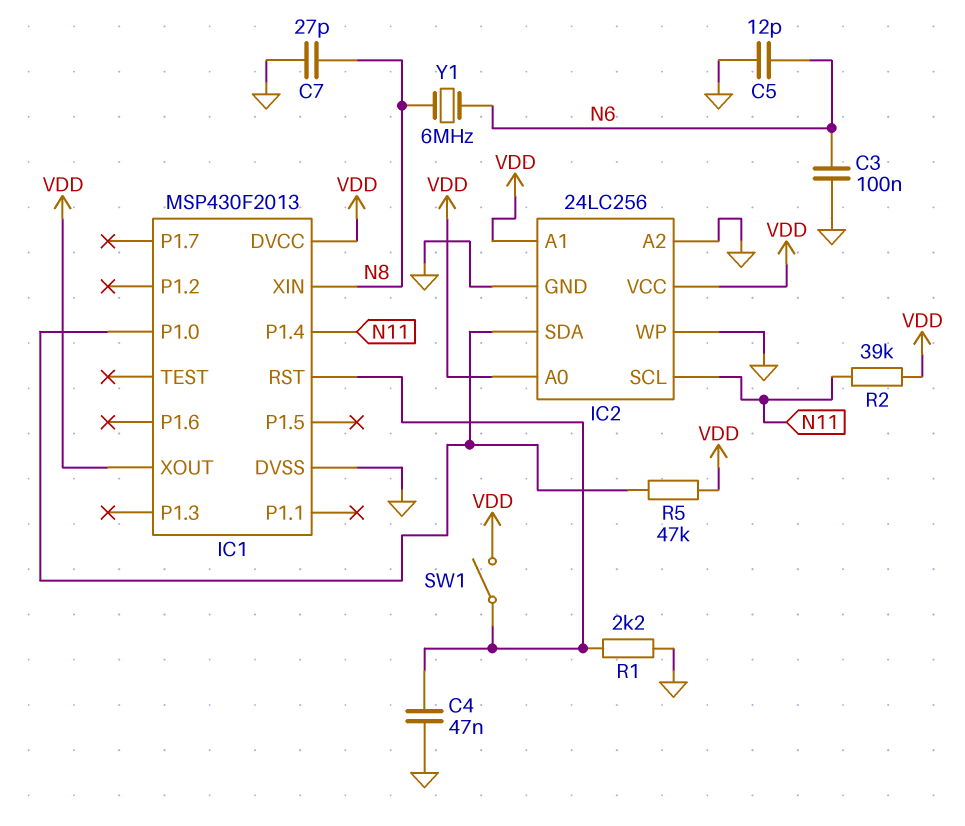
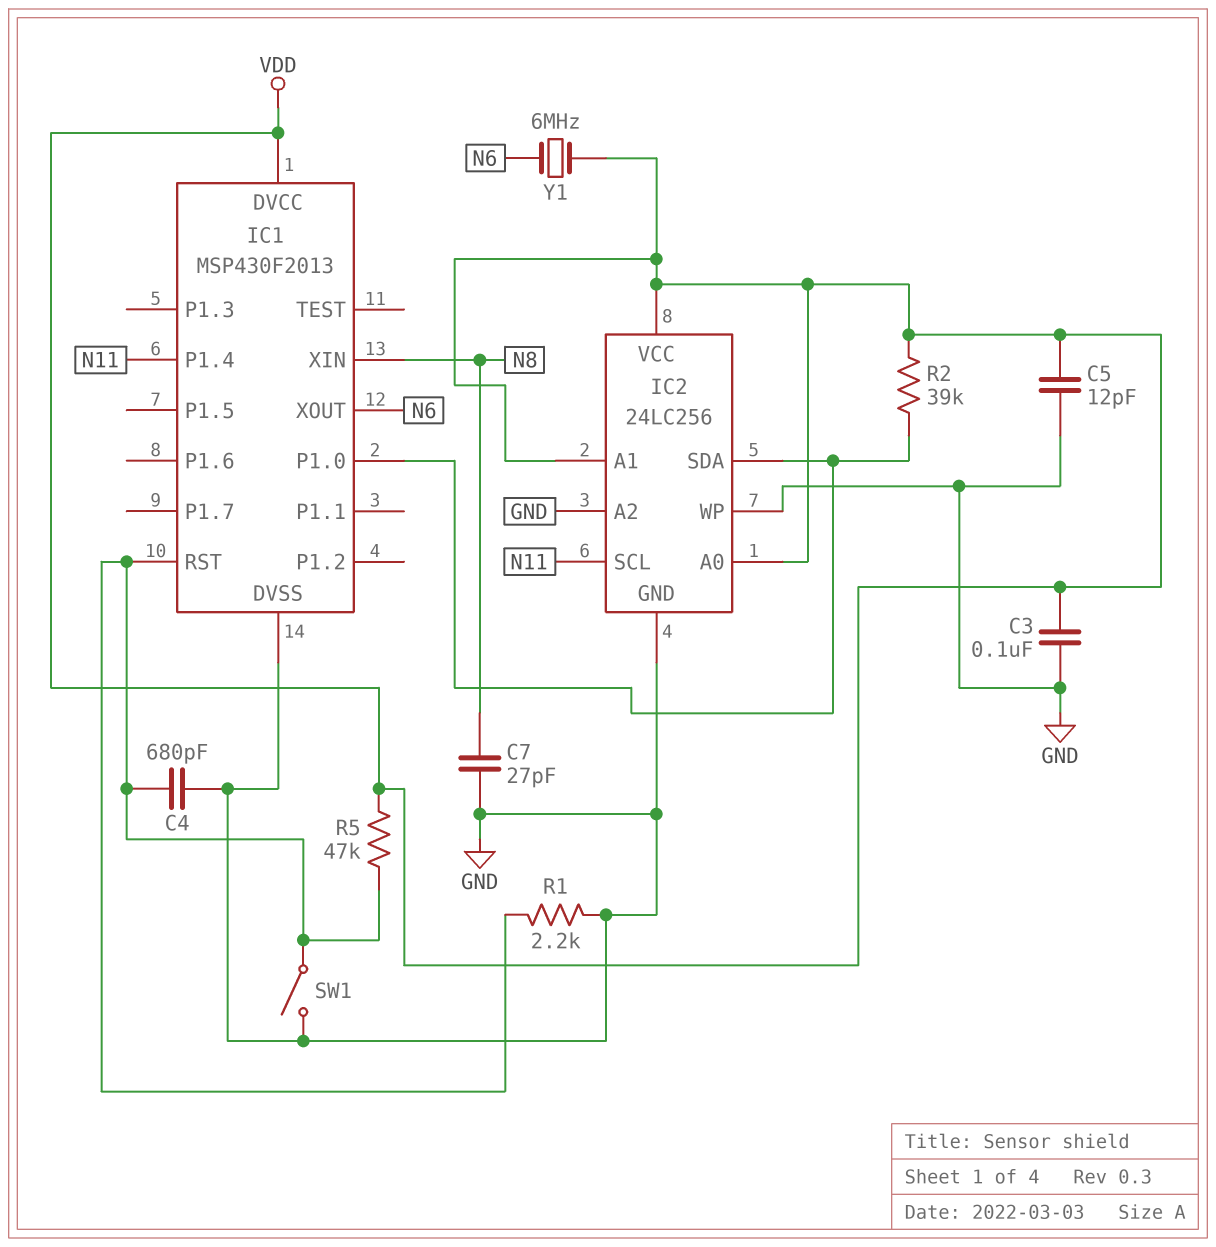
C3: 100nF (GND, N6) -> 100nF (GND, VDD)
C4: 47nF (GND, IC1/RST) -> 680pF (GND, IC1/RST)
C5: 12pF (GND, N6) -> 12pF (GND, VDD)
IC1 pin XOUT: VDD -> N6
R2: 39k (N11, VDD) -> 39k (IC1/P1.0, VDD)
R5: 47k (IC1/P1.0, VDD) -> 47k (IC1/RST, VDD)
SW1: switch (IC1/RST, VDD) -> switch (GND, IC1/RST)
Y1: 6MHz (N6, N8) -> 6MHz (N6, VDD)

